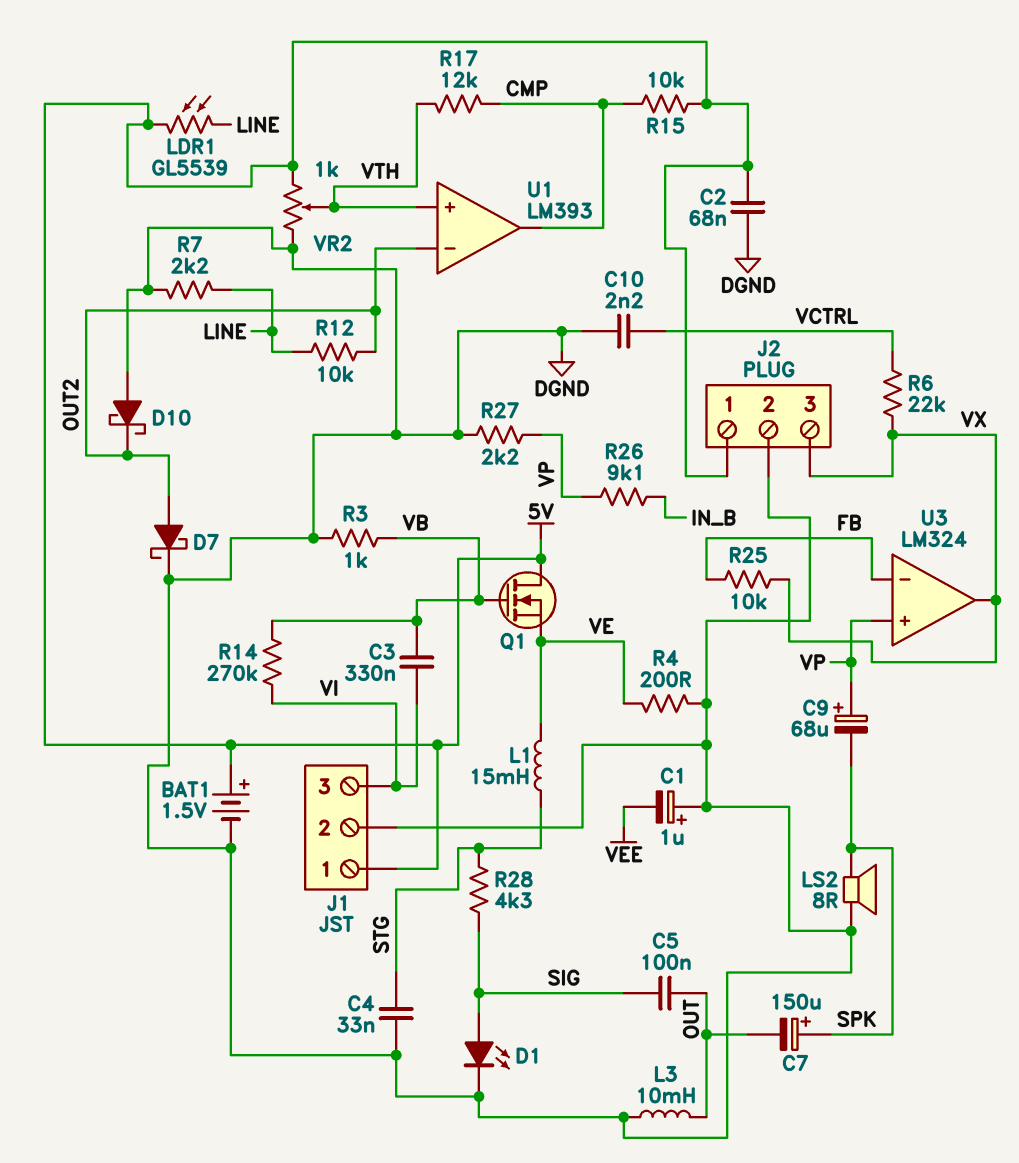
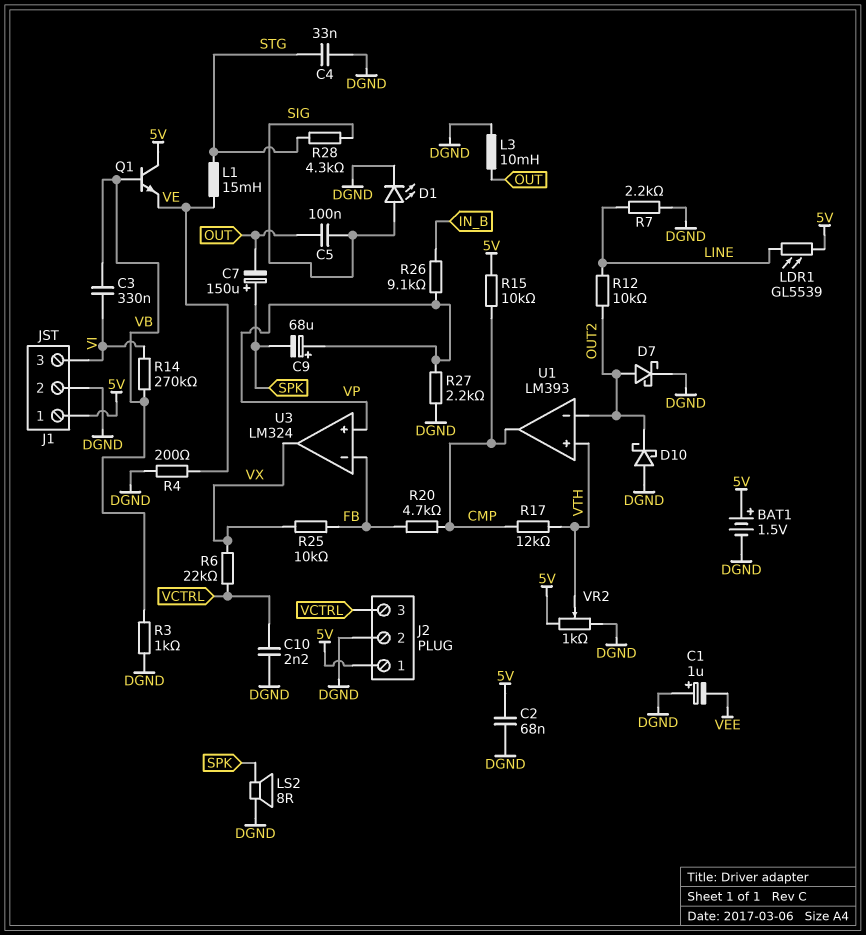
J2 pin 3: VX -> VCTRL
Q1: NMOS (G VB, D 5V, S VE) -> NPN (B VB, C 5V, E VE)
R20: none -> 4.7k (CMP, FB)

